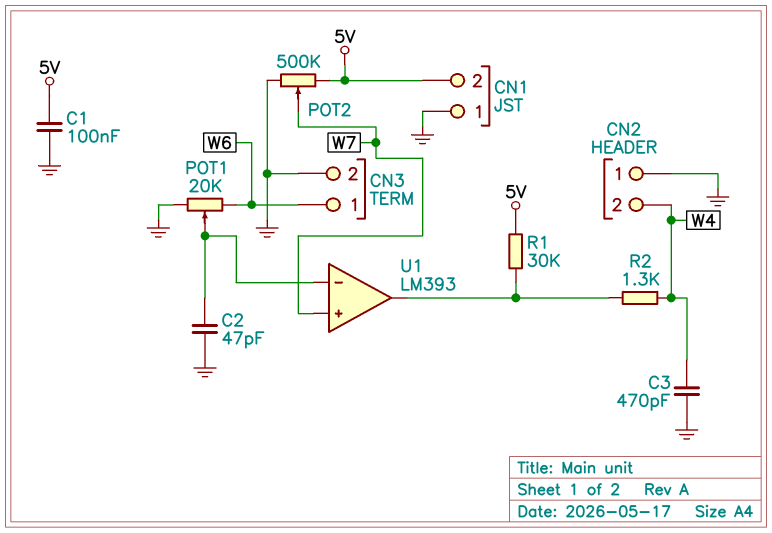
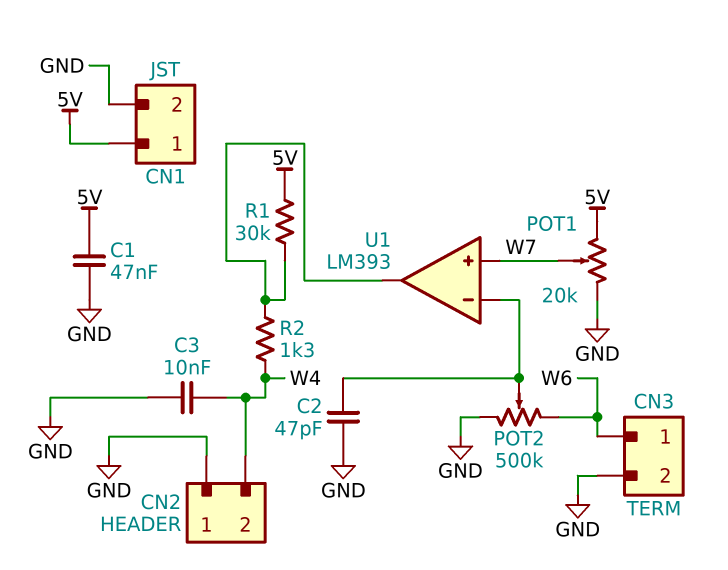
C1: 100nF (5V, GND) -> 47nF (5V, GND)
C3: 470pF (GND, W4) -> 10nF (GND, W4)
CN1 pin 1: GND -> 5V
CN1 pin 2: 5V -> GND
POT1: 20k (GND, W6, wiper U1/in-) -> 20k (5V, GND, wiper W7)
POT2: 500k (5V, GND, wiper W7) -> 500k (GND, W6, wiper U1/in-)

